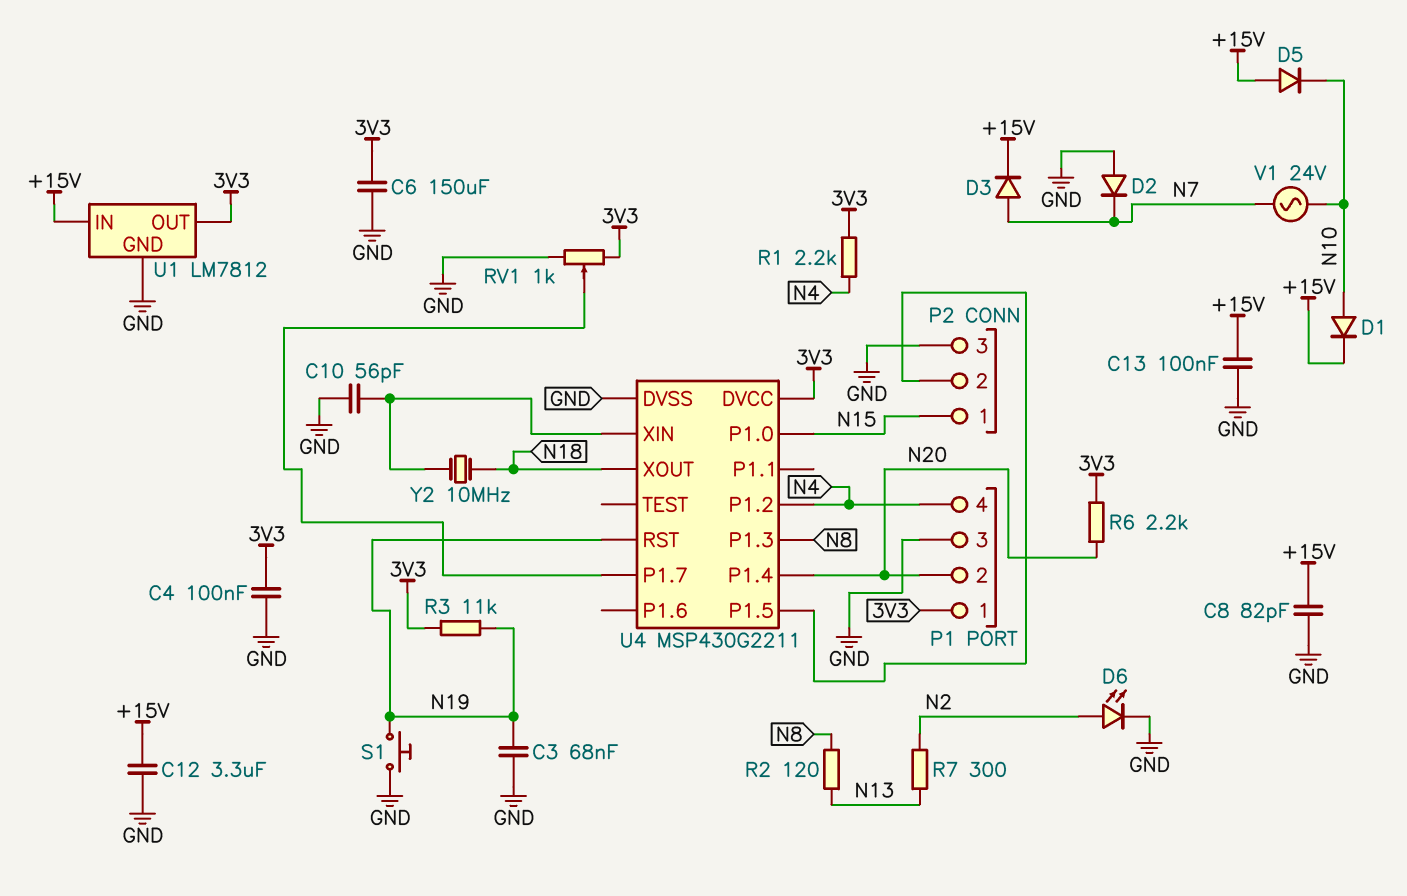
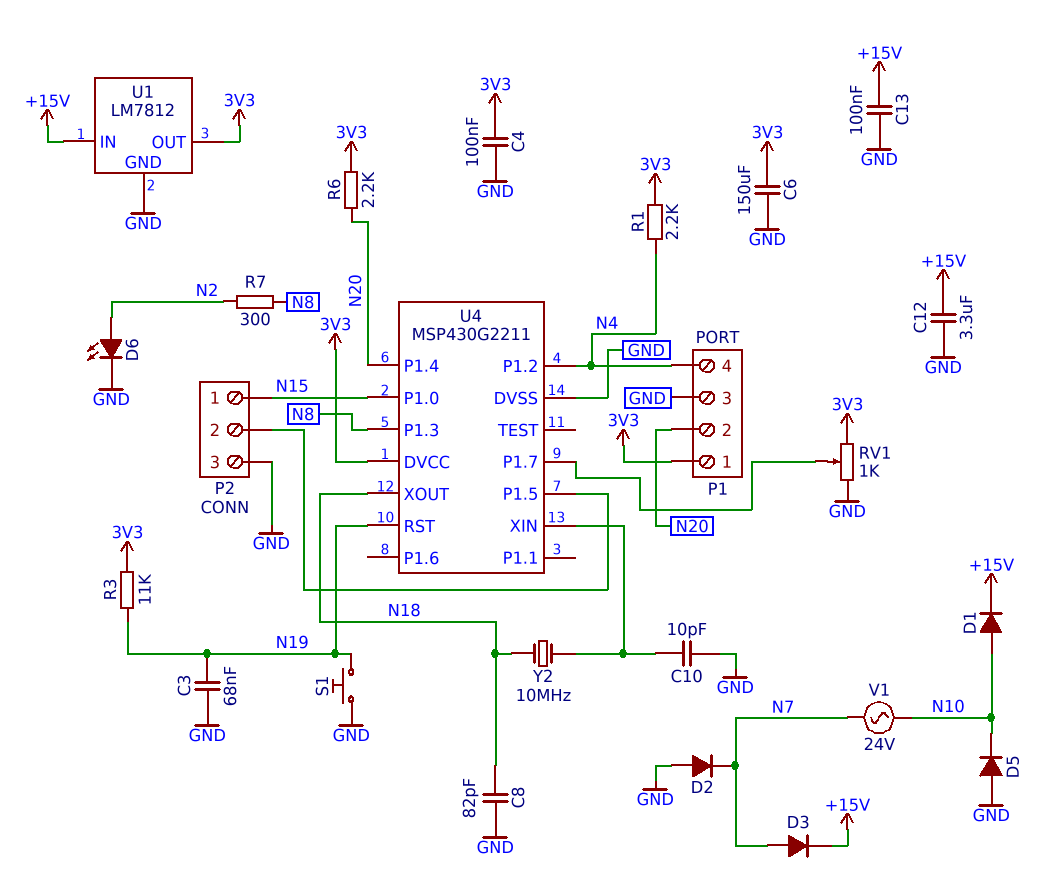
C8: 82pF (+15V, GND) -> 82pF (GND, N18)
C10: 56pF (GND, U4/XIN) -> 10pF (GND, U4/XIN)
D5: diode (A +15V, K N10) -> diode (A GND, K N10)
R2: 120 (N8, N13) -> none
R7: 300 (N2, N13) -> 300 (N2, N8)

